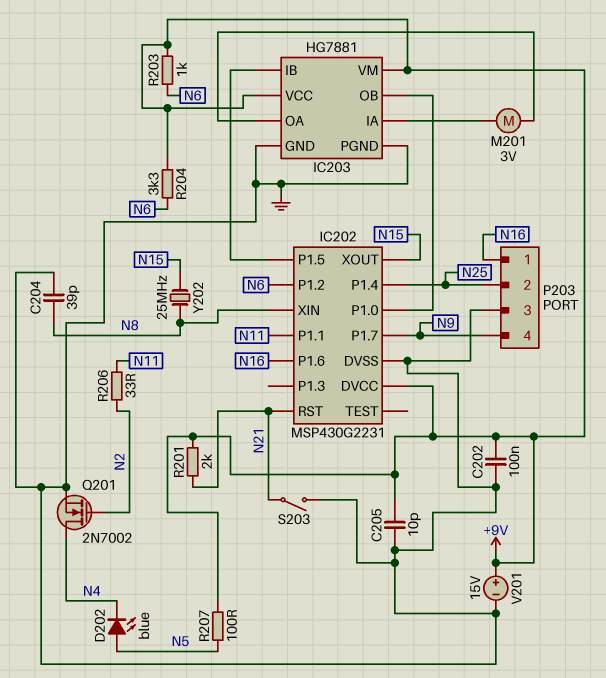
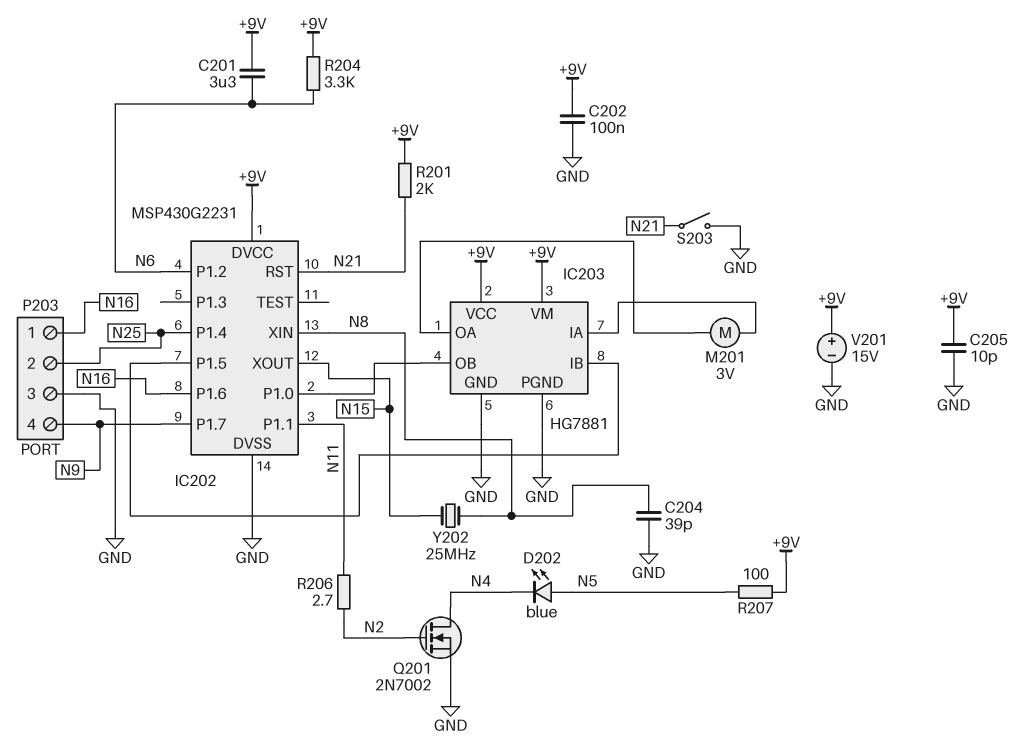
C201: none -> 3.3uF (+9V, N6)
R203: 1k (+9V, N6) -> none
R206: 33 (N2, N11) -> 2.7 (N2, N11)

